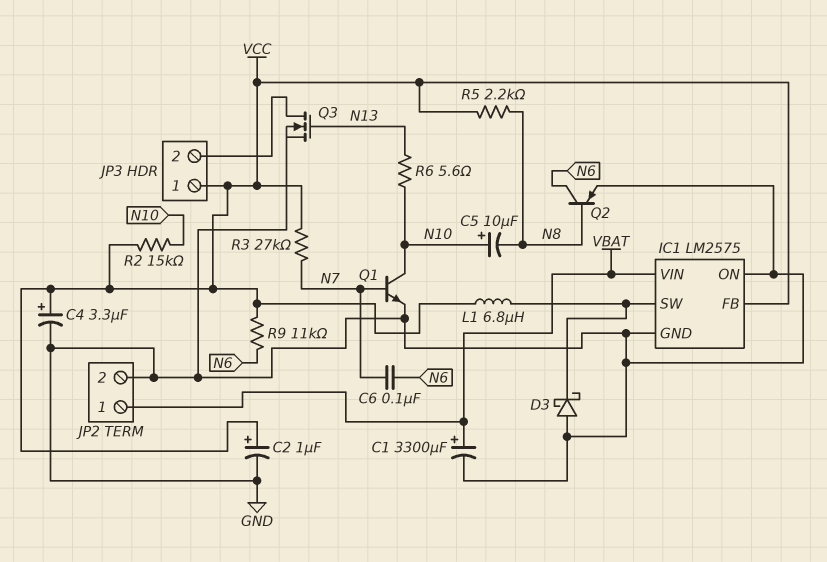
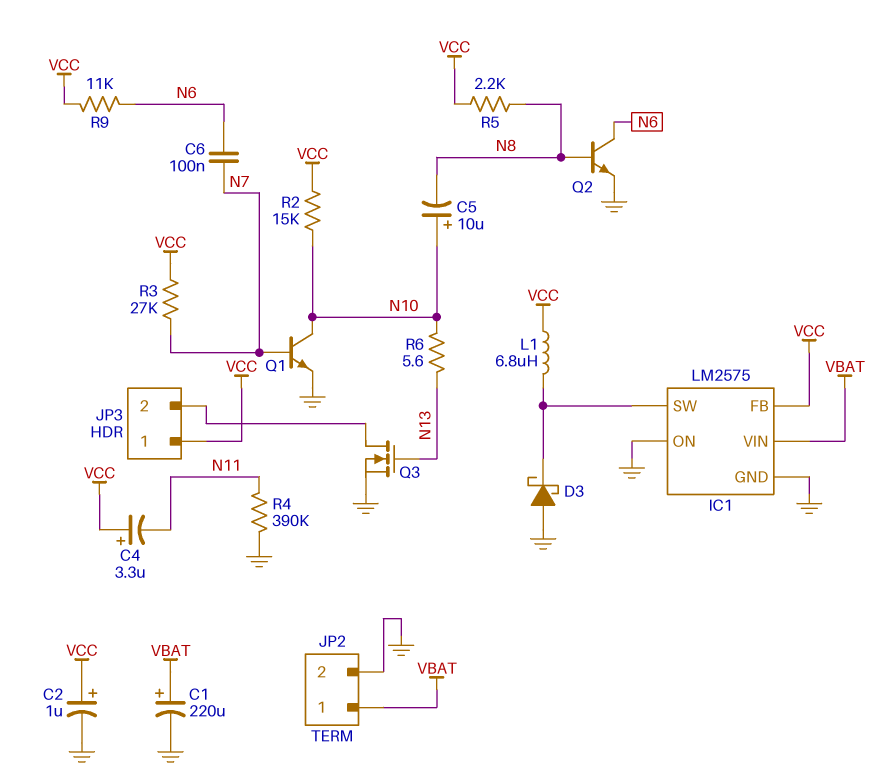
C1: 3300uF (plus VBAT, minus GND) -> 220uF (plus VBAT, minus GND)
C4: 3.3uF (plus VCC, minus GND) -> 3.3uF (plus VCC, minus N11)
Q2: PNP (B N8, C N6, E GND) -> NPN (B N8, C N6, E GND)
R4: none -> 390k (GND, N11)

